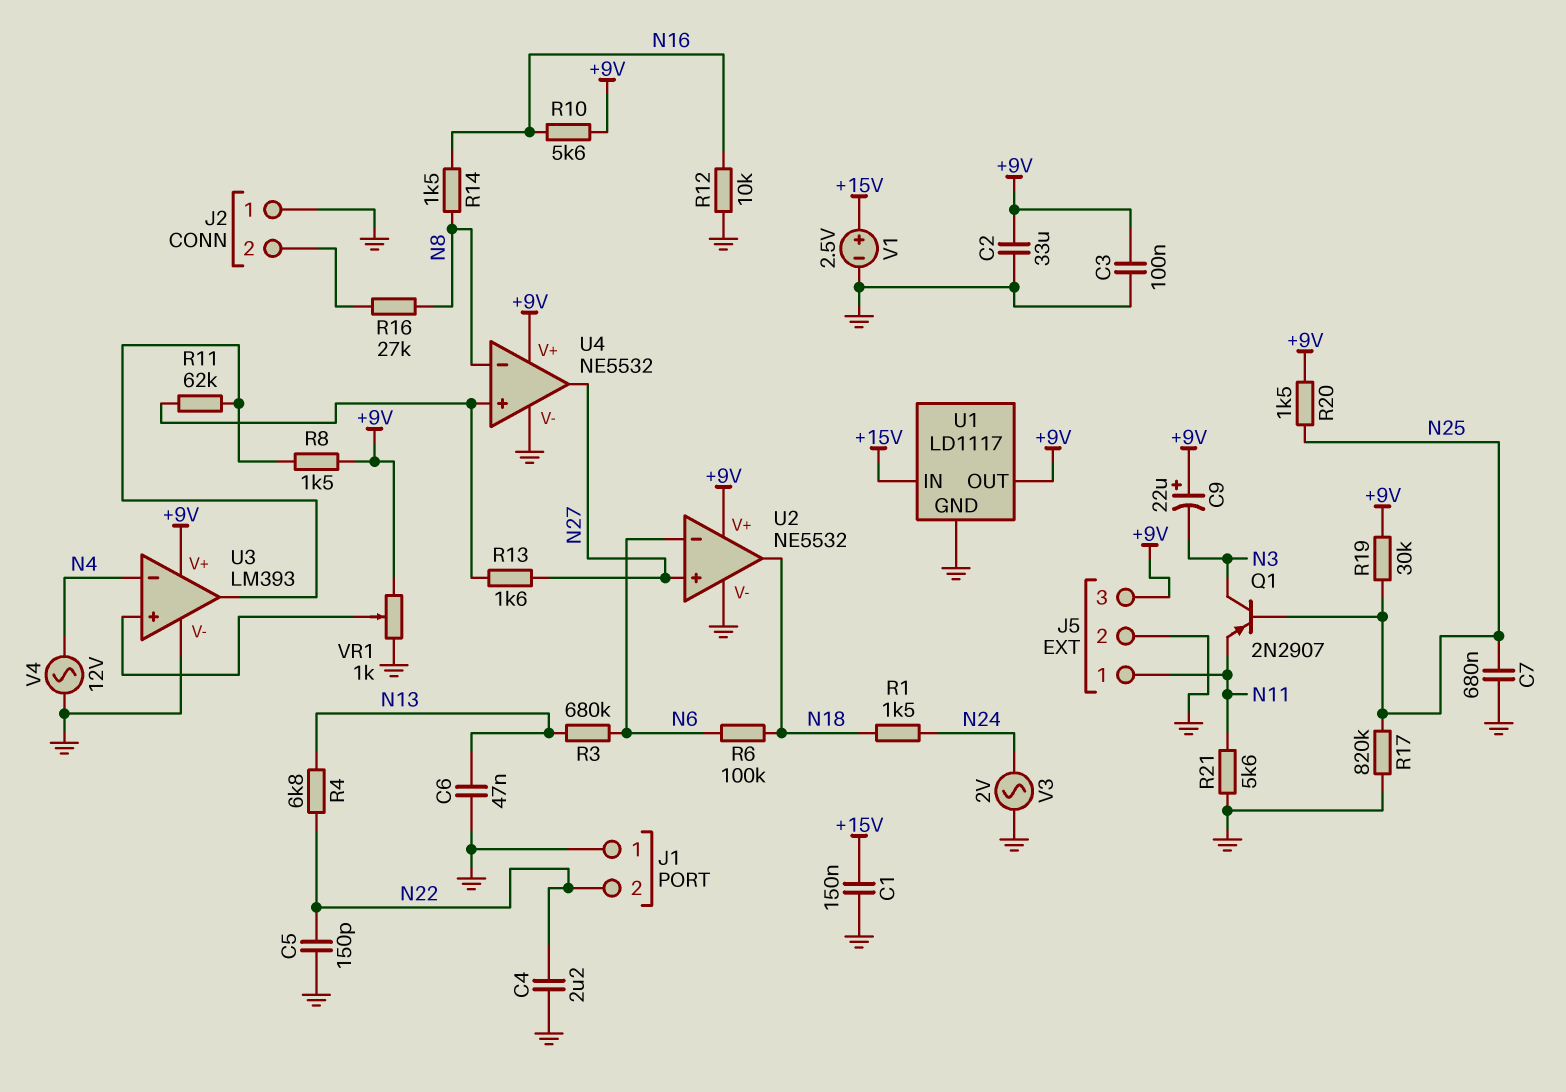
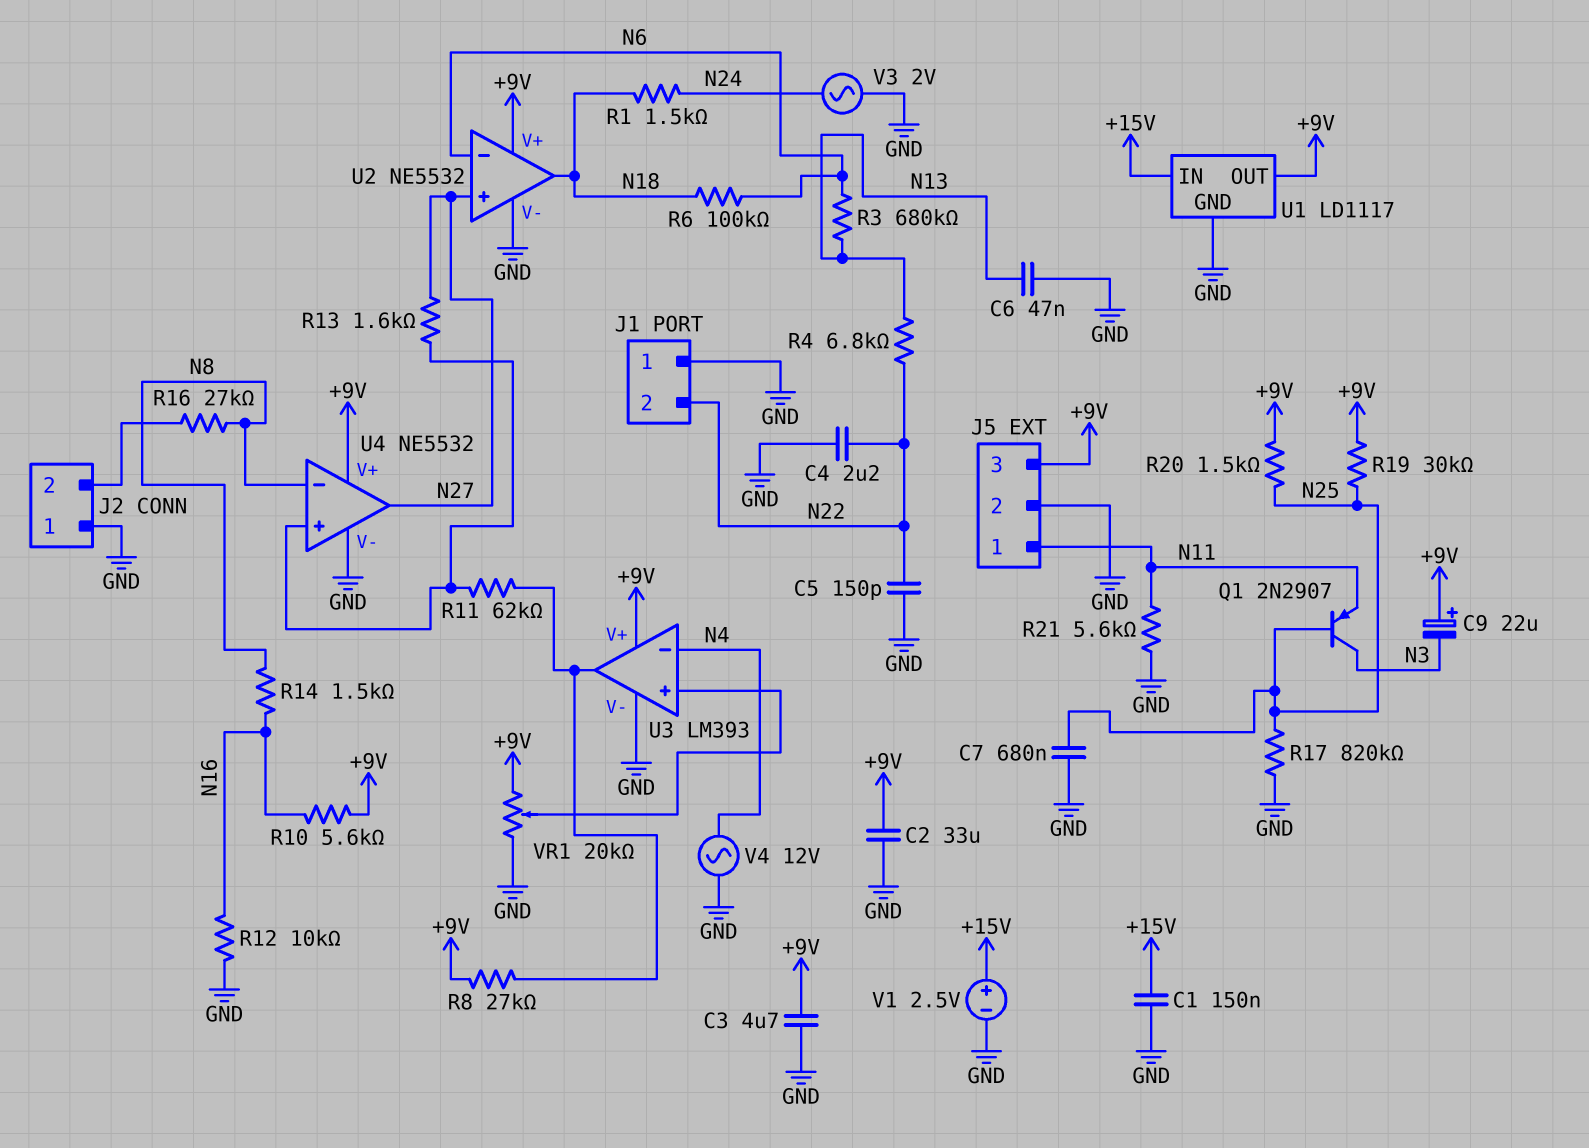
C3: 100nF (+9V, GND) -> 4.7uF (+9V, GND)
R8: 1.5k (+9V, U3/out) -> 27k (+9V, U3/out)
VR1: 1k (+9V, GND, wiper U3/in+) -> 20k (+9V, GND, wiper U3/in+)

